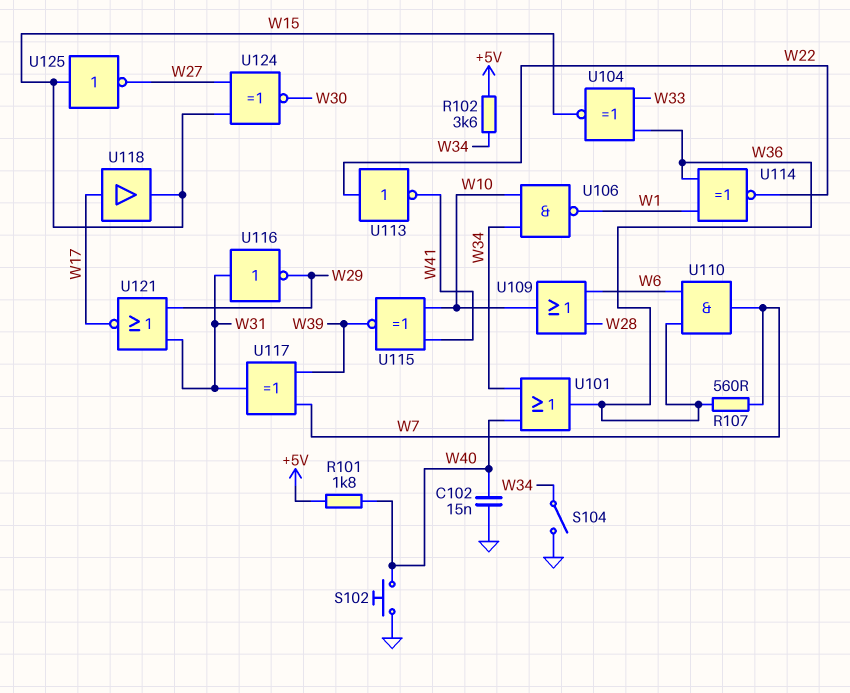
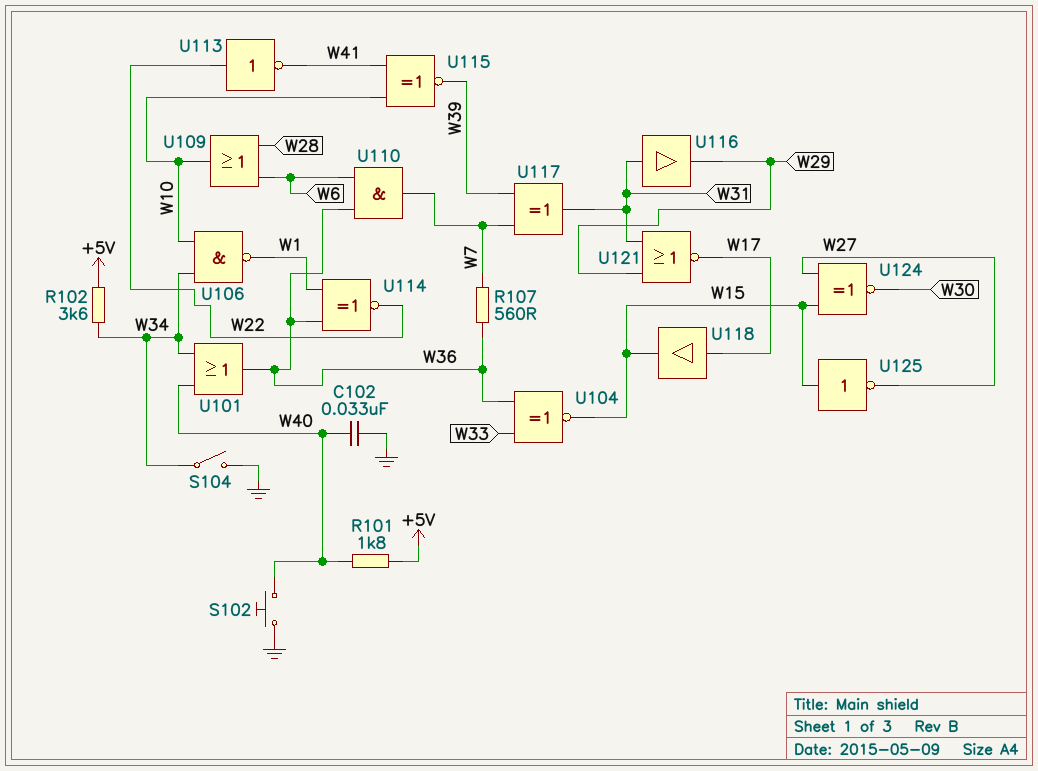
C102: 15nF (GND, W40) -> 33nF (GND, W40)
U116: NOT (in W31, out W29) -> buffer (in W31, out W29)

